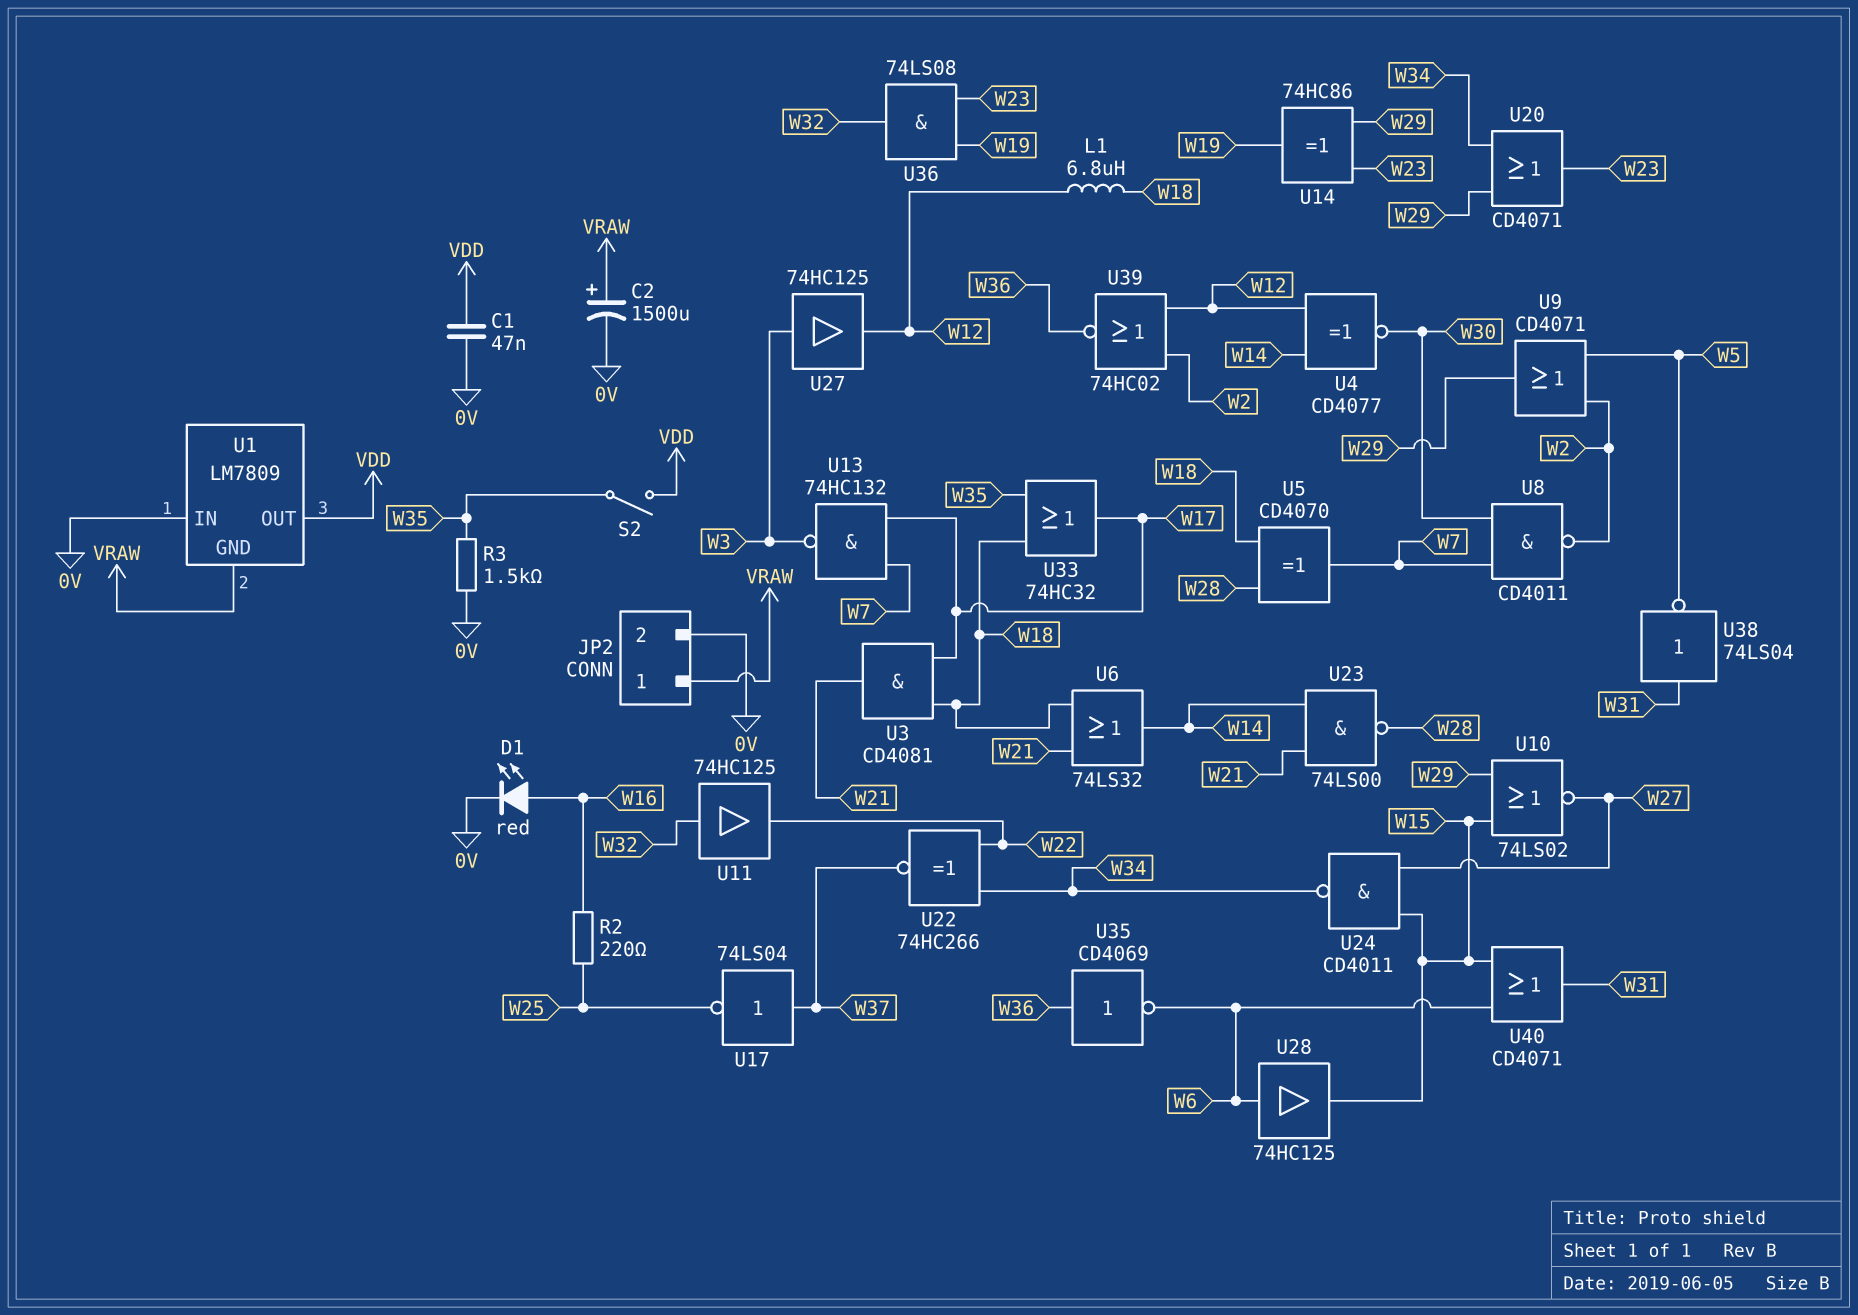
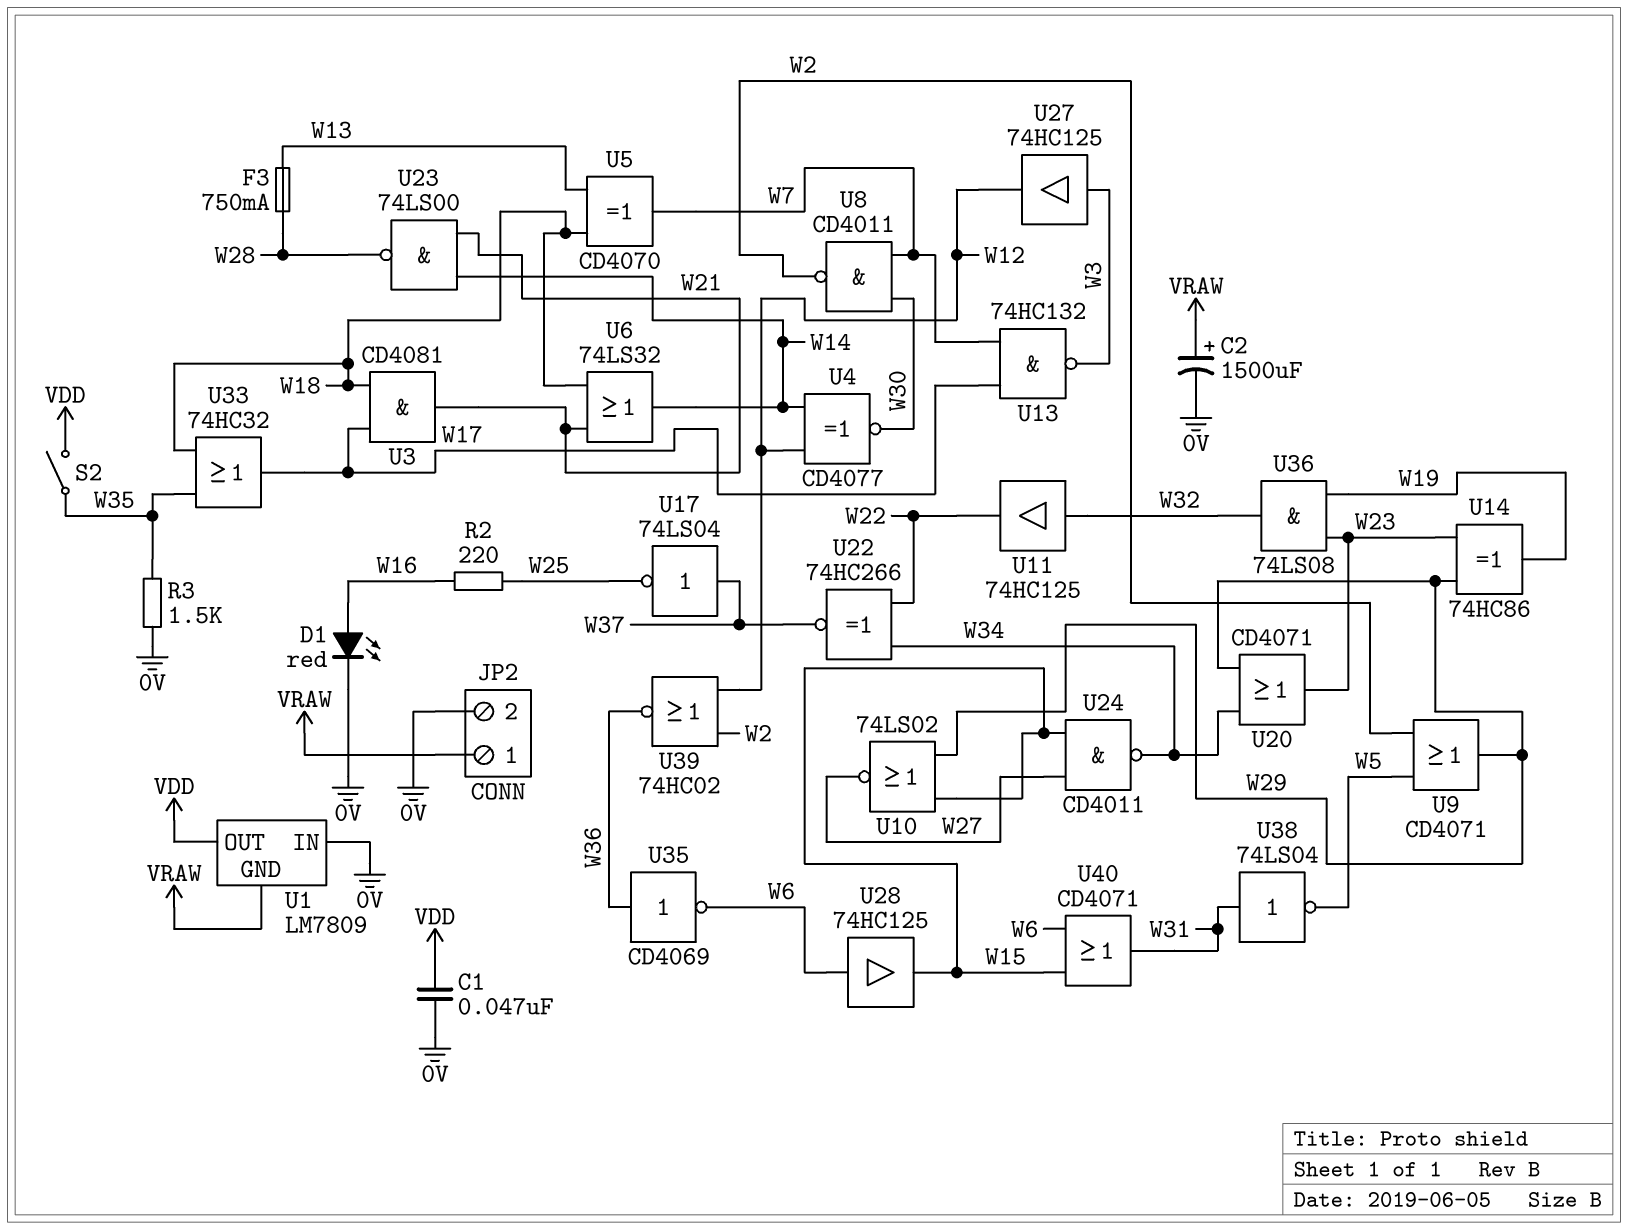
F3: none -> 750mA (W13, W28)
L1: 6.8uH (W12, W18) -> none
U5: XOR CD4070 (in W18, in W28, out W7) -> XOR CD4070 (in W13, in W18, out W7)

